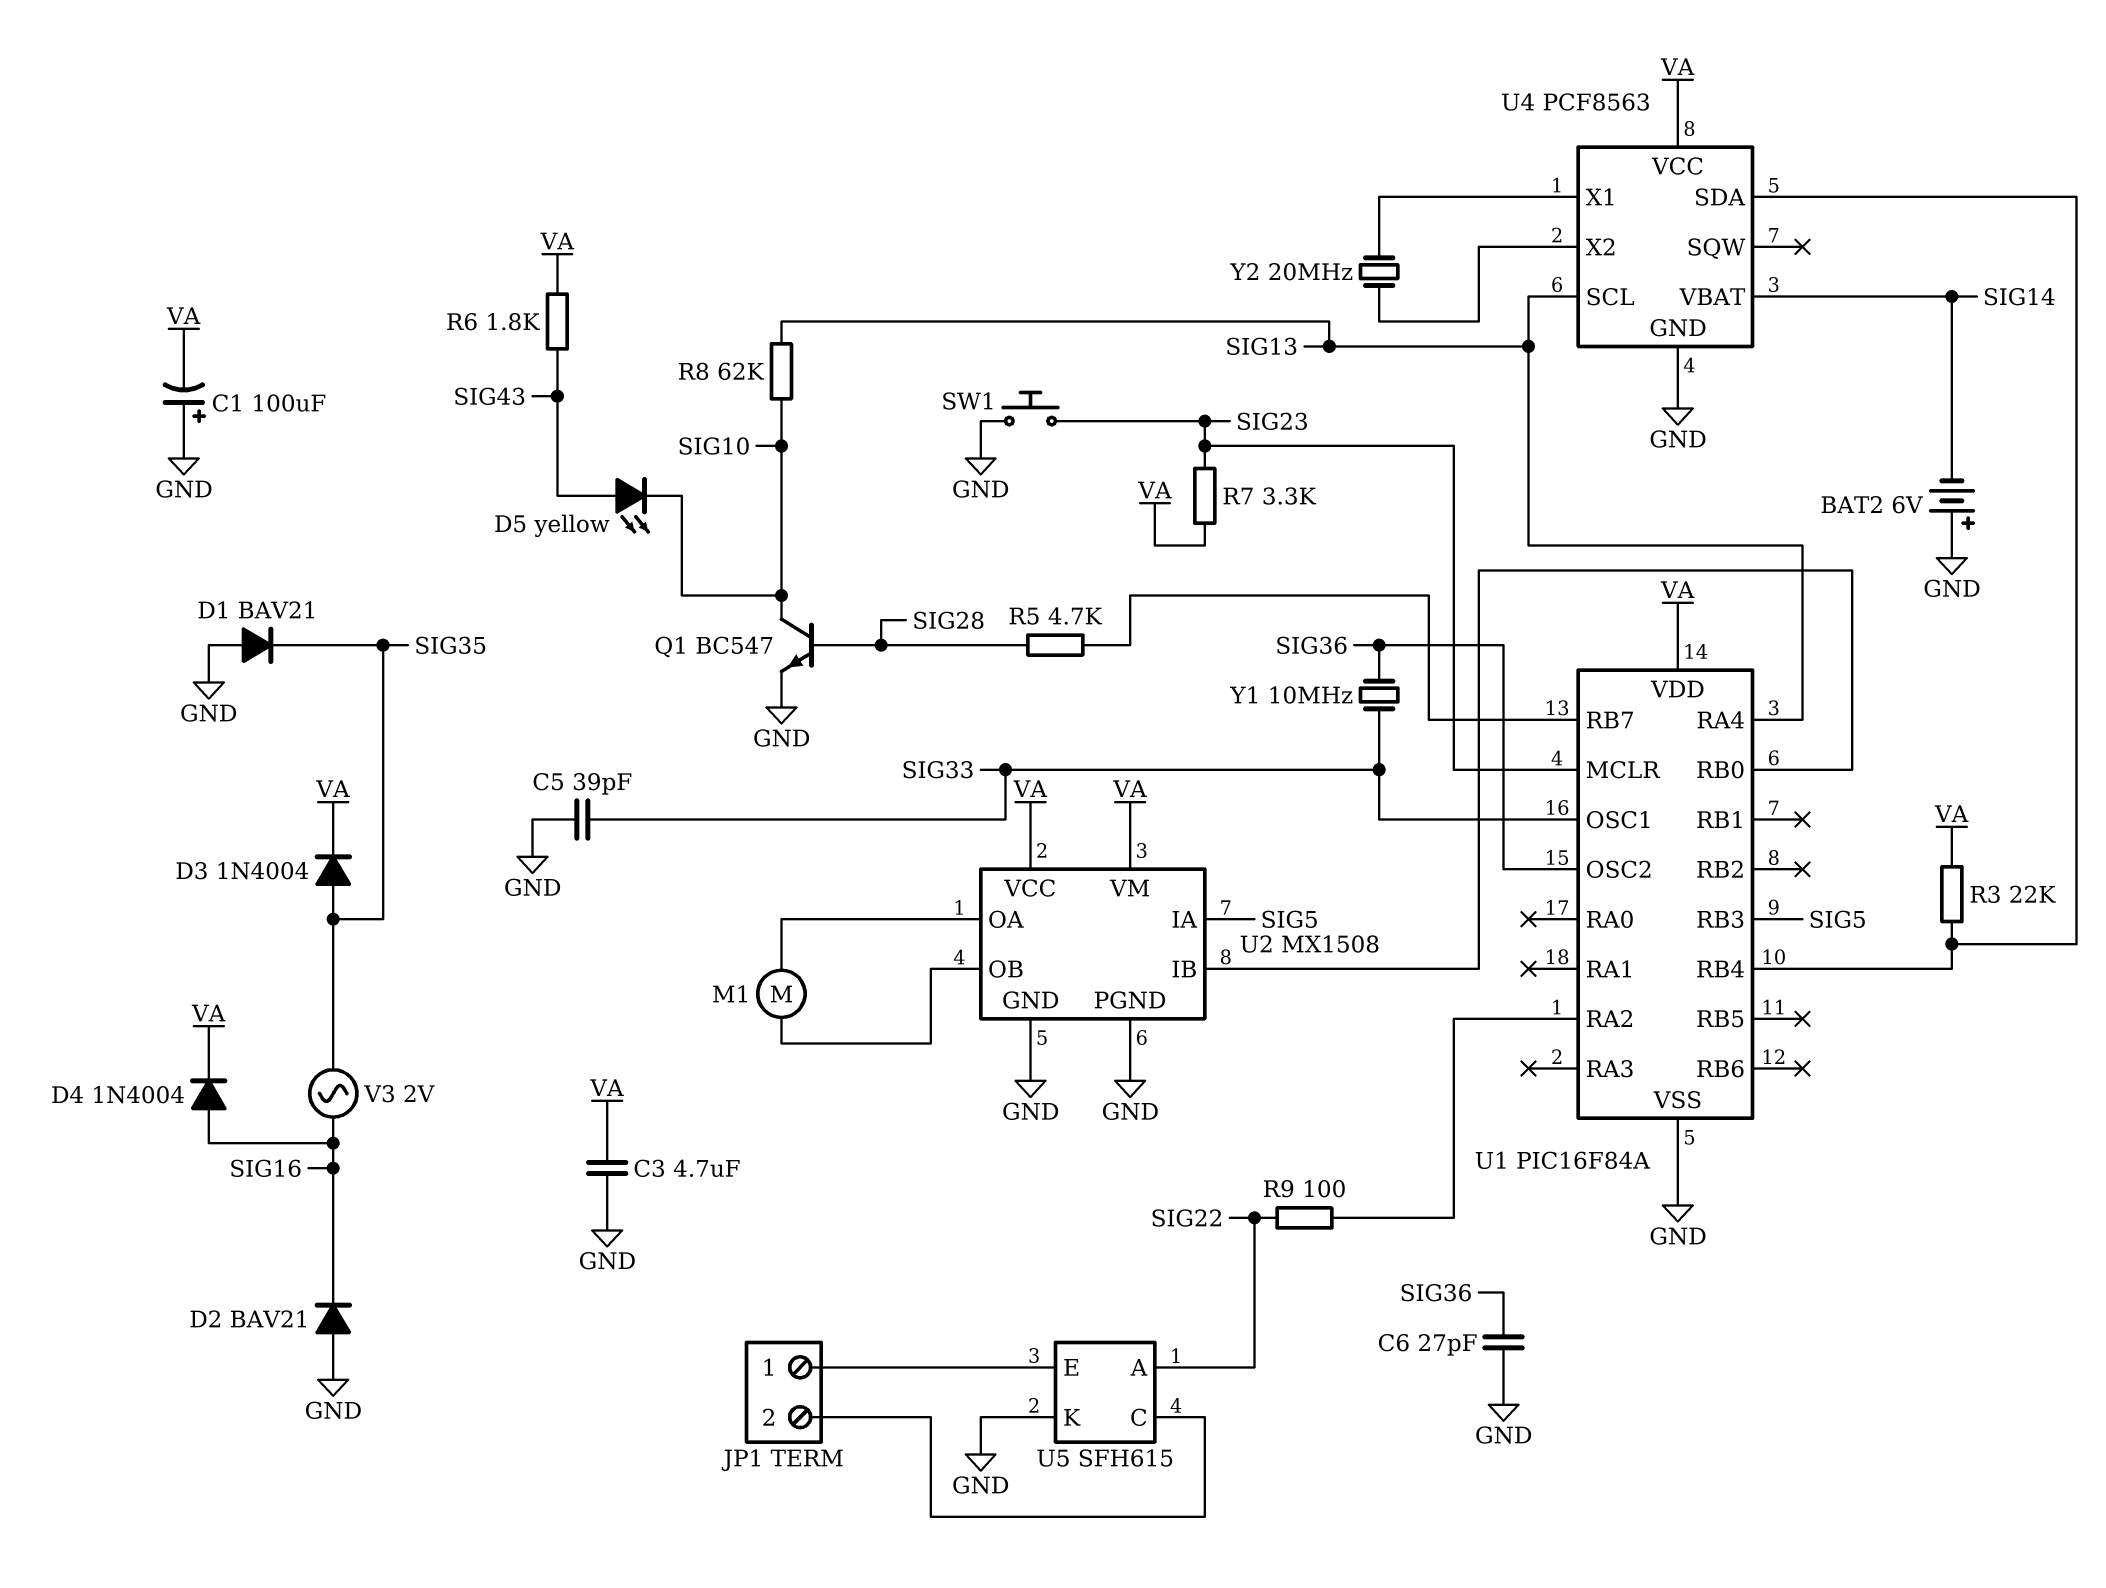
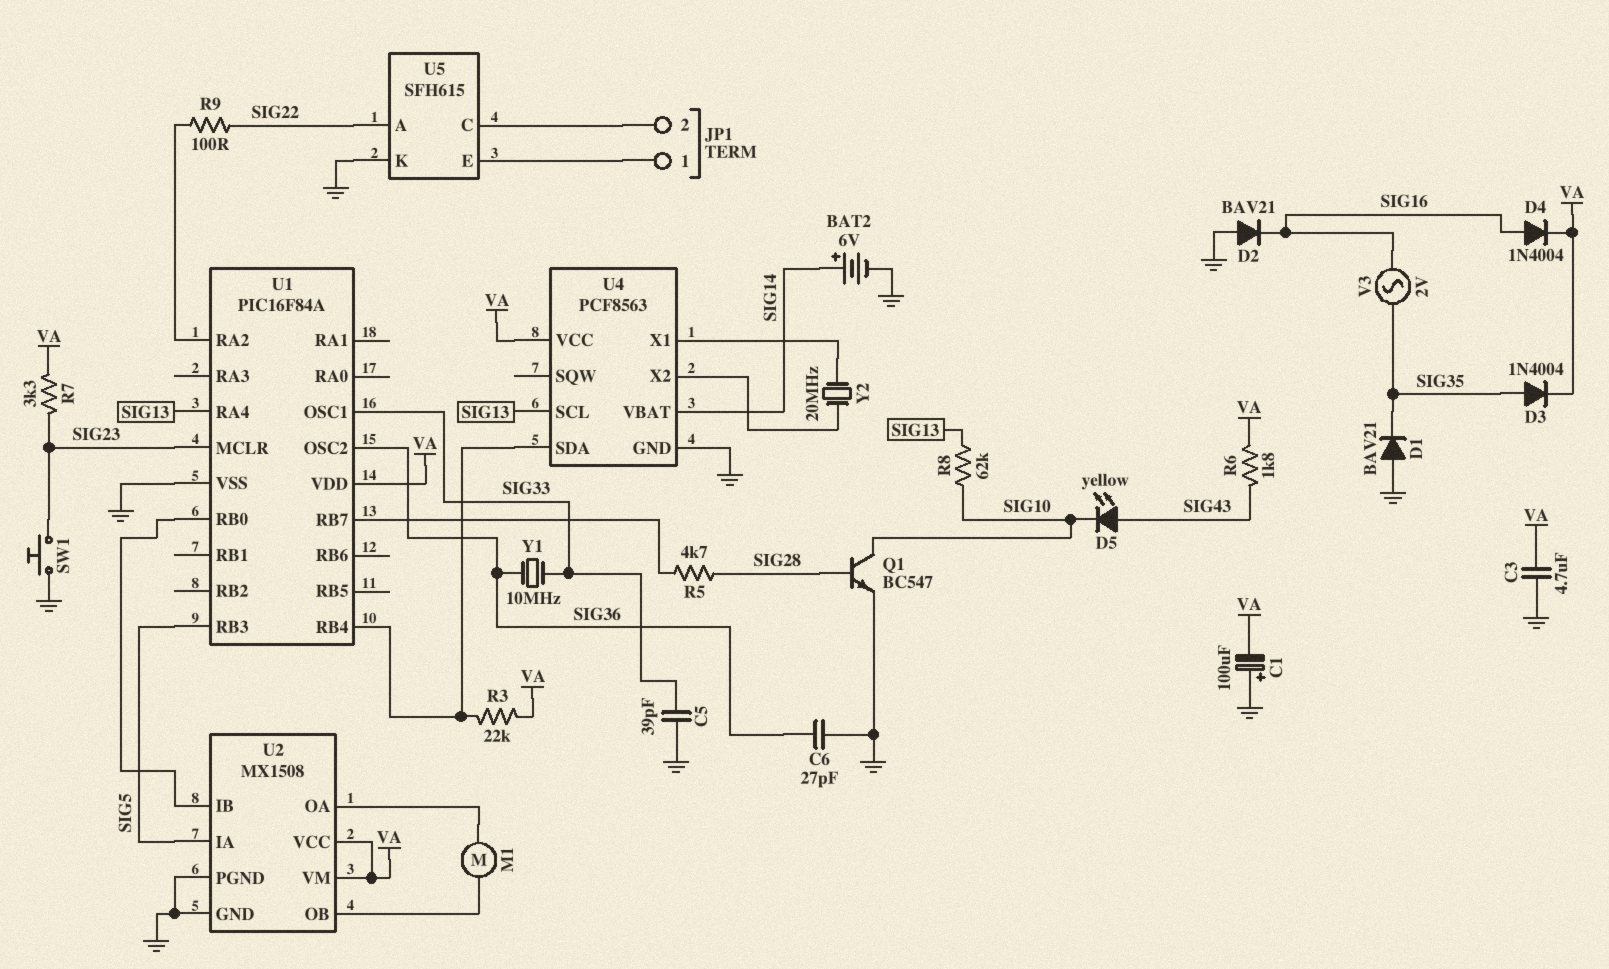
BAT2: 6V (plus GND, minus SIG14) -> 6V (plus SIG14, minus GND)

